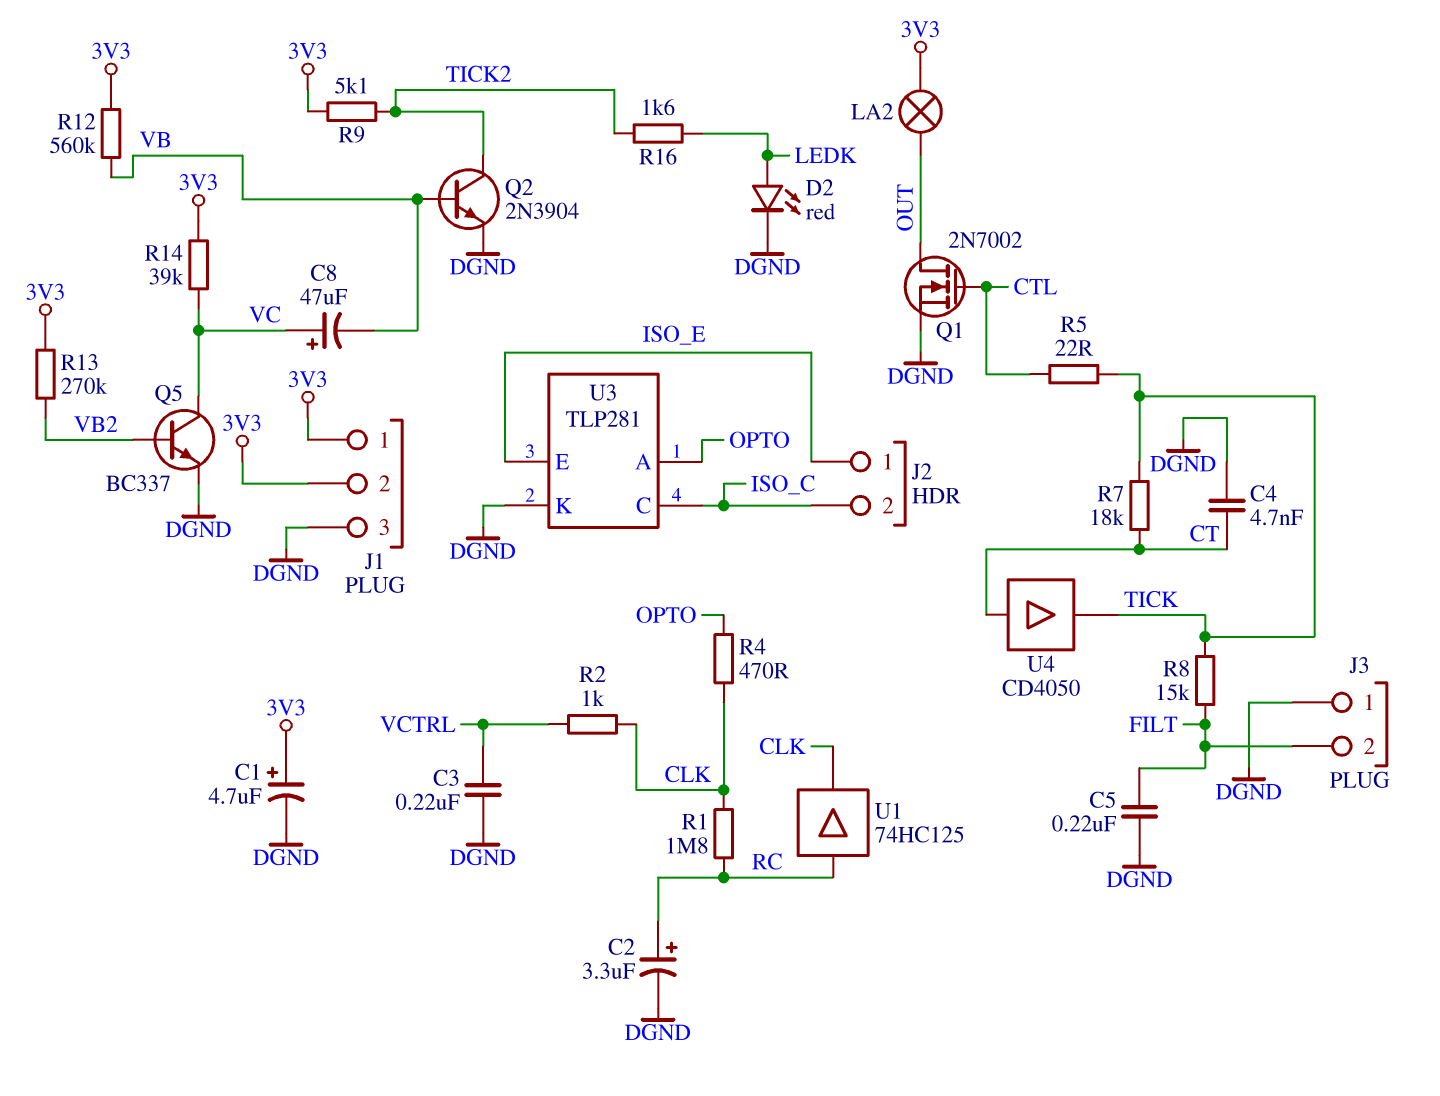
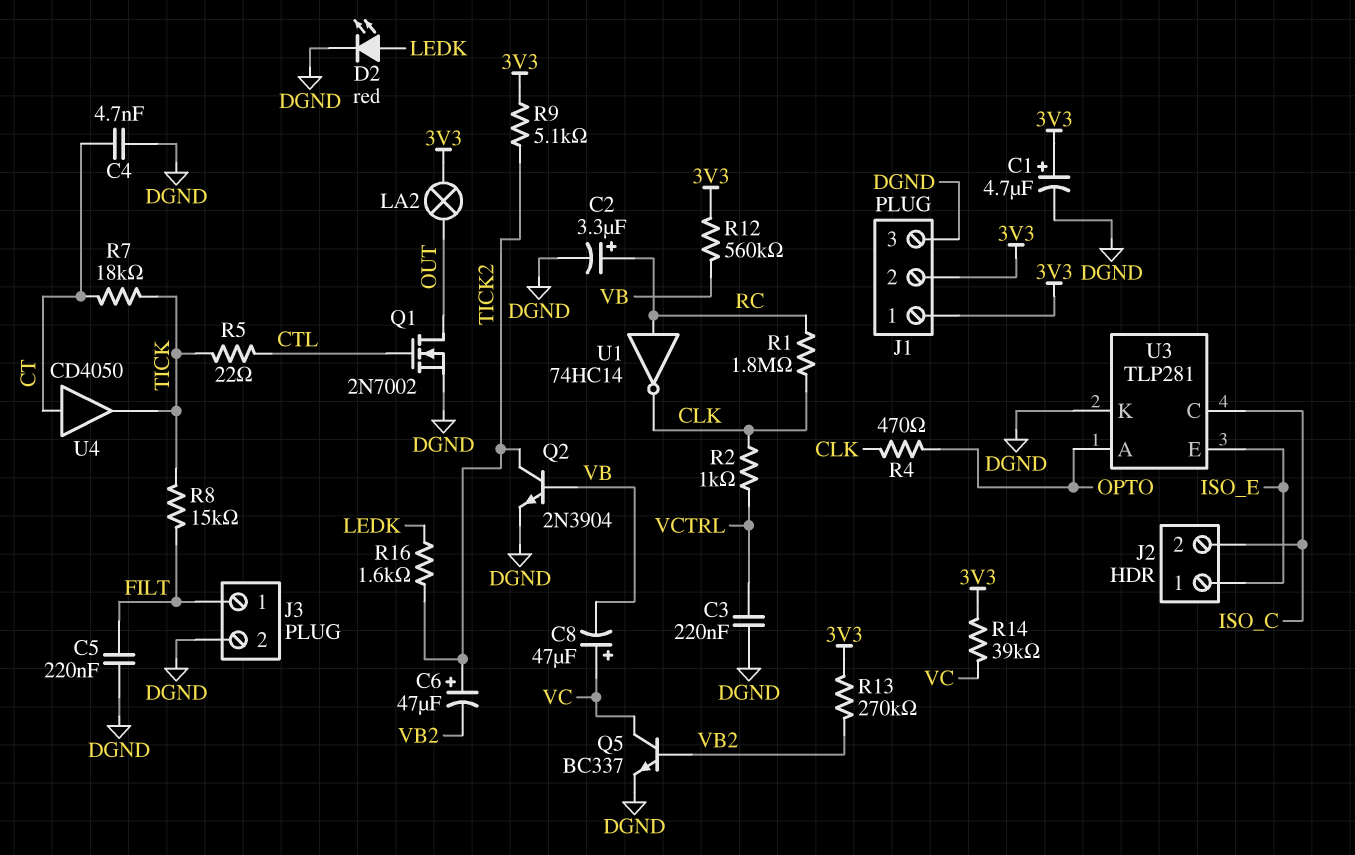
C6: none -> 47uF (plus TICK2, minus VB2)
J3 pin 1: DGND -> FILT
J3 pin 2: FILT -> DGND
U1: buffer 74HC125 (in RC, out CLK) -> NOT 74HC14 (in RC, out CLK)

